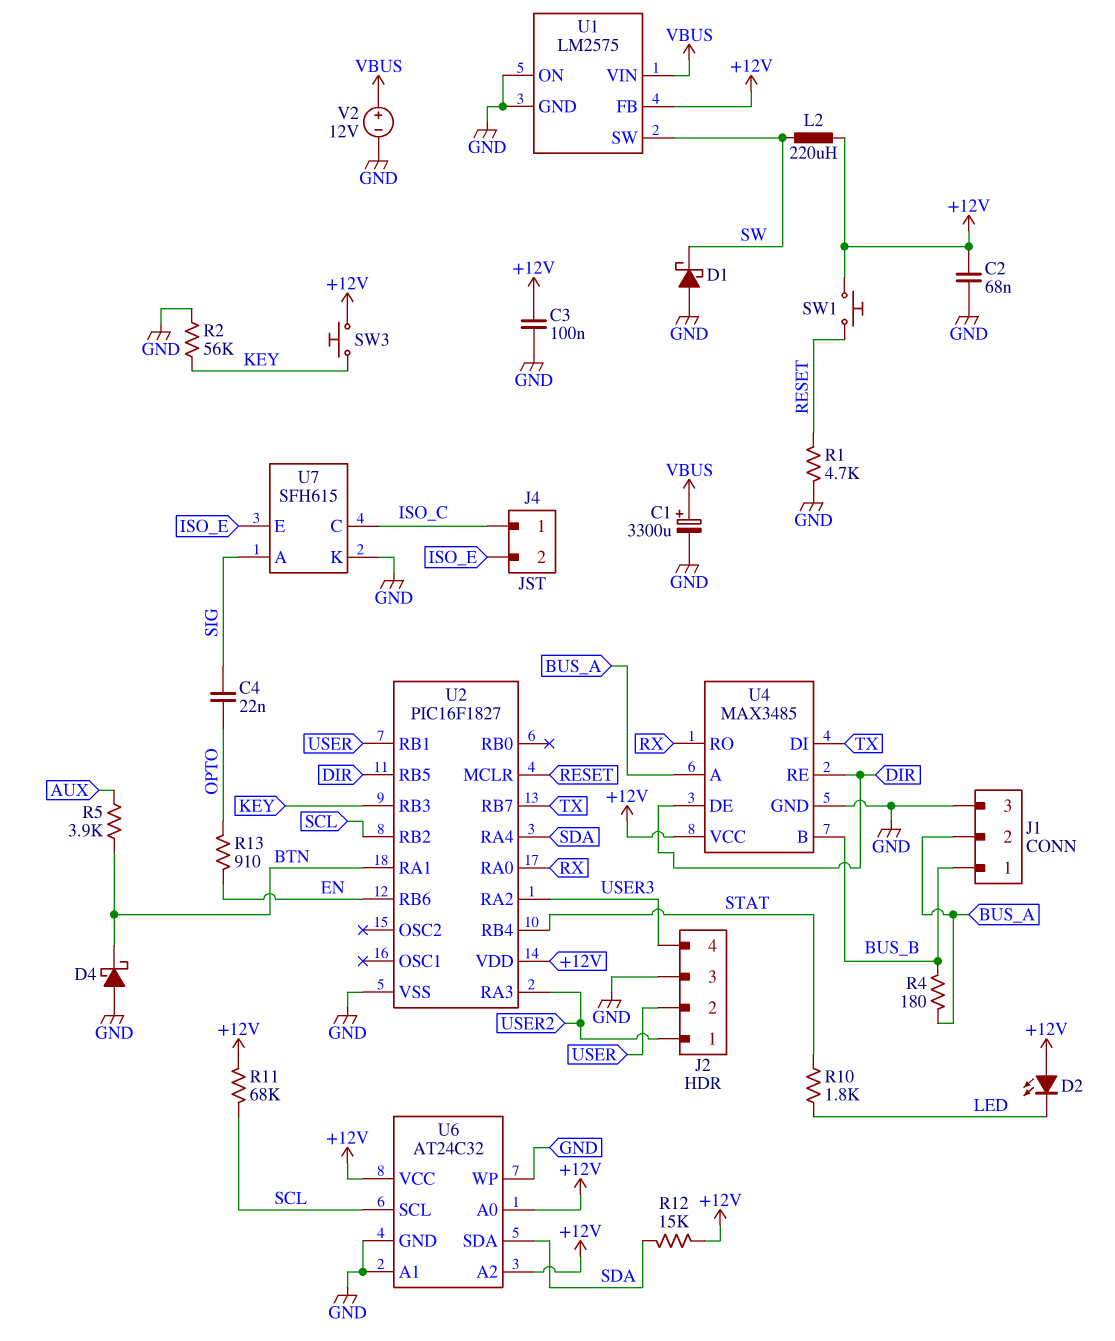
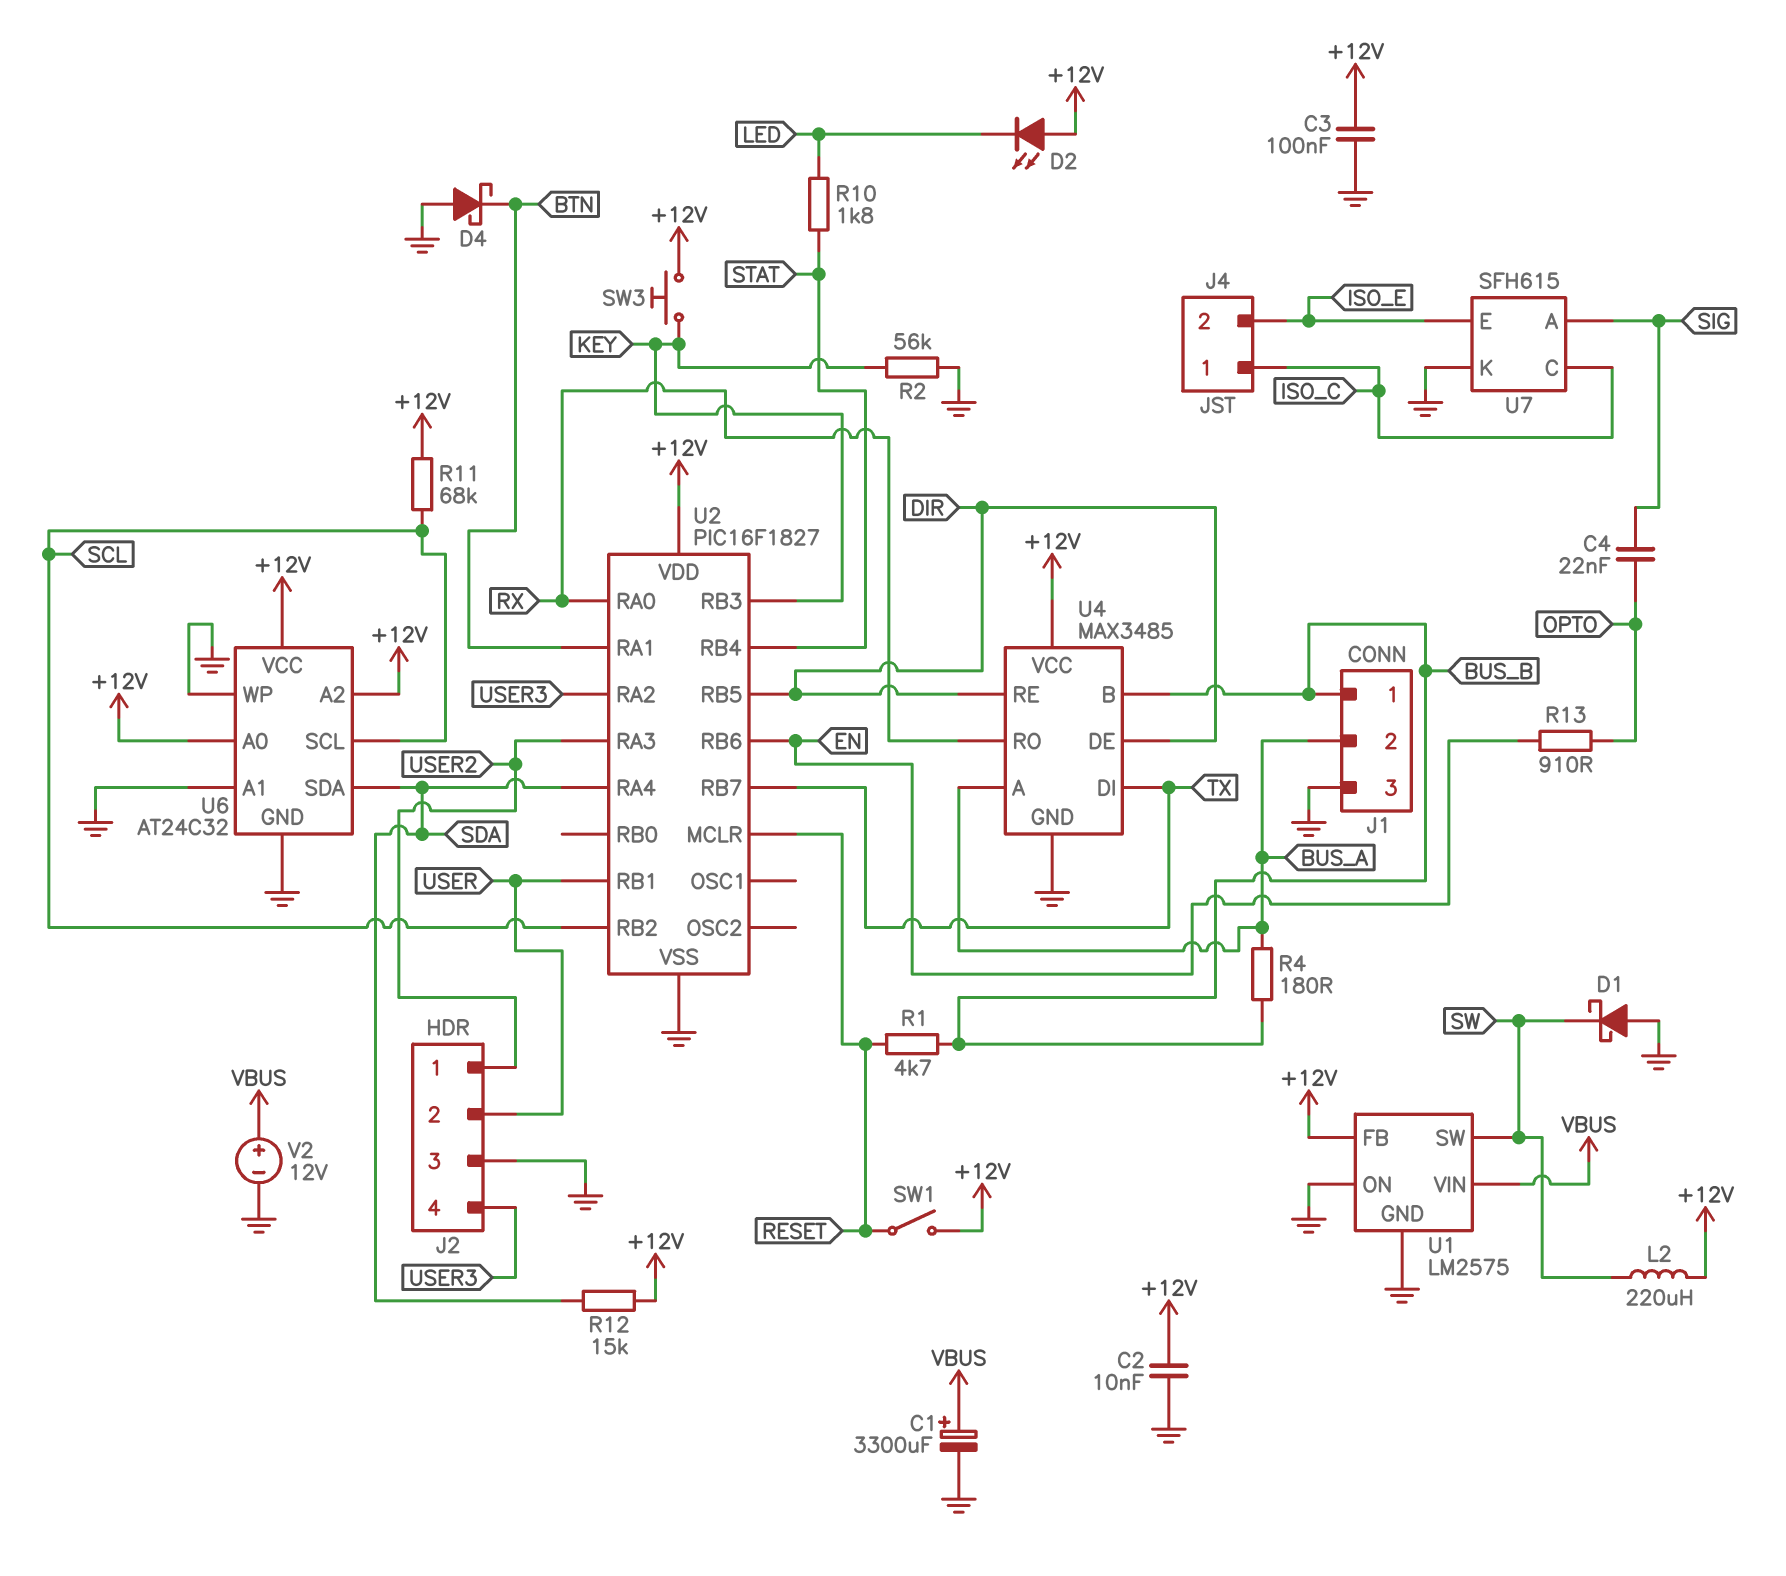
C2: 68nF (+12V, GND) -> 10nF (+12V, GND)
R1: 4.7k (GND, RESET) -> 4.7k (BUS_B, RESET)
R5: 3.9k (AUX, BTN) -> none
SW1: button (+12V, RESET) -> switch (+12V, RESET)

